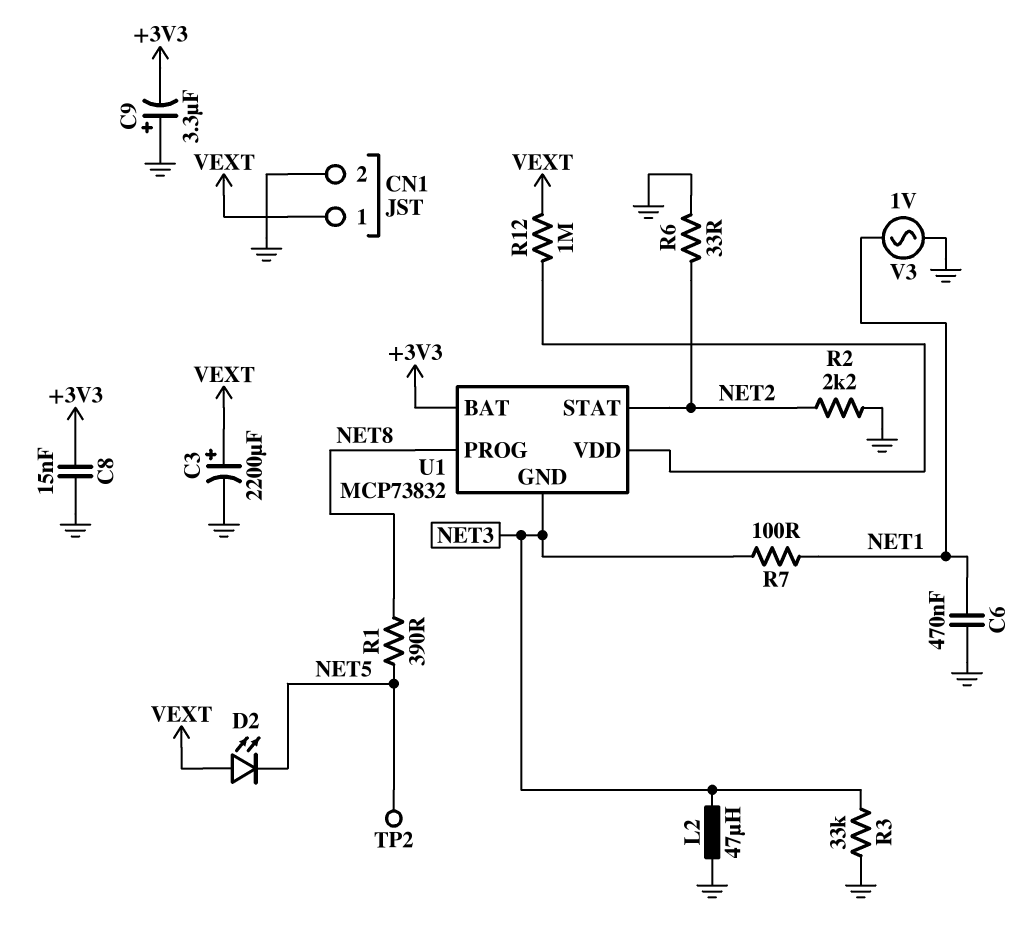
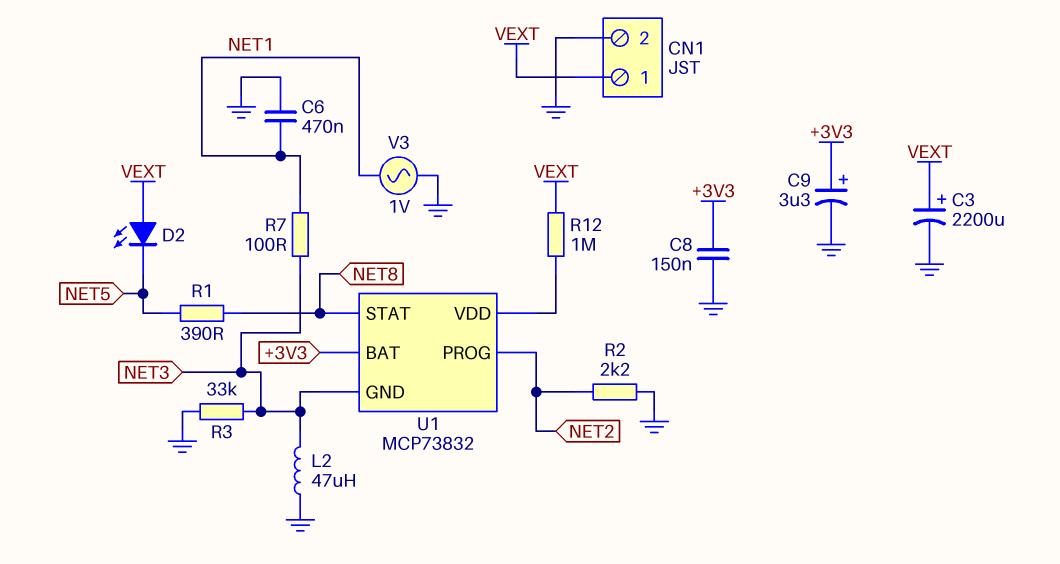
C8: 15nF (+3V3, GND) -> 150nF (+3V3, GND)
C9: 3.3uF (plus GND, minus +3V3) -> 3.3uF (plus +3V3, minus GND)
R6: 33 (GND, NET2) -> none
TP2: test point (NET5) -> none
U1 pin PROG: NET8 -> NET2
U1 pin STAT: NET2 -> NET8

